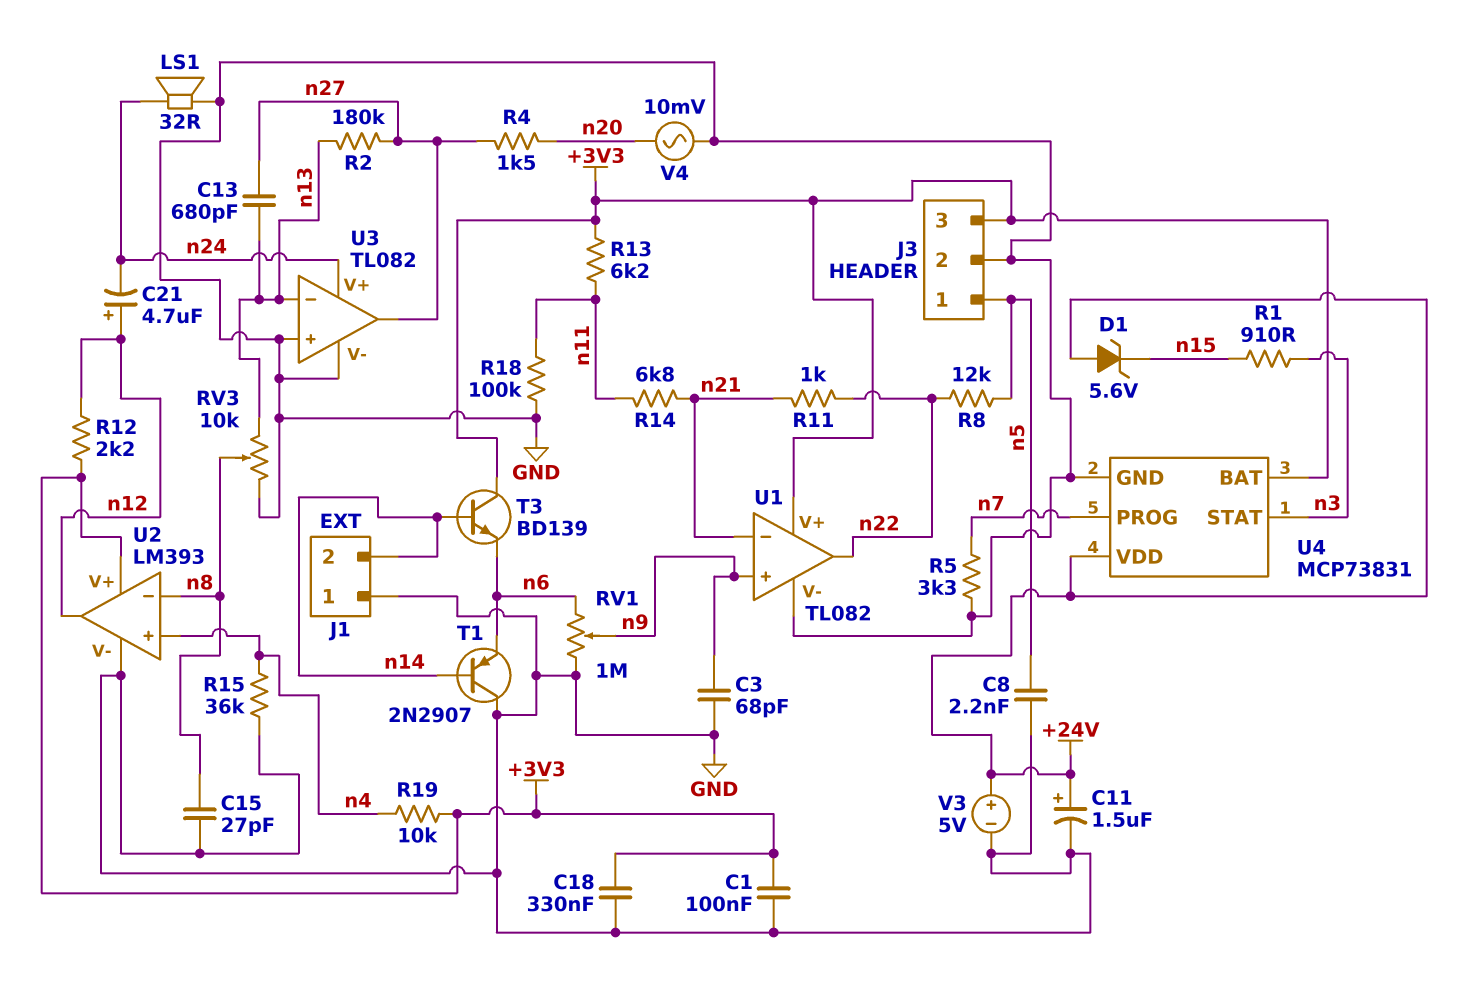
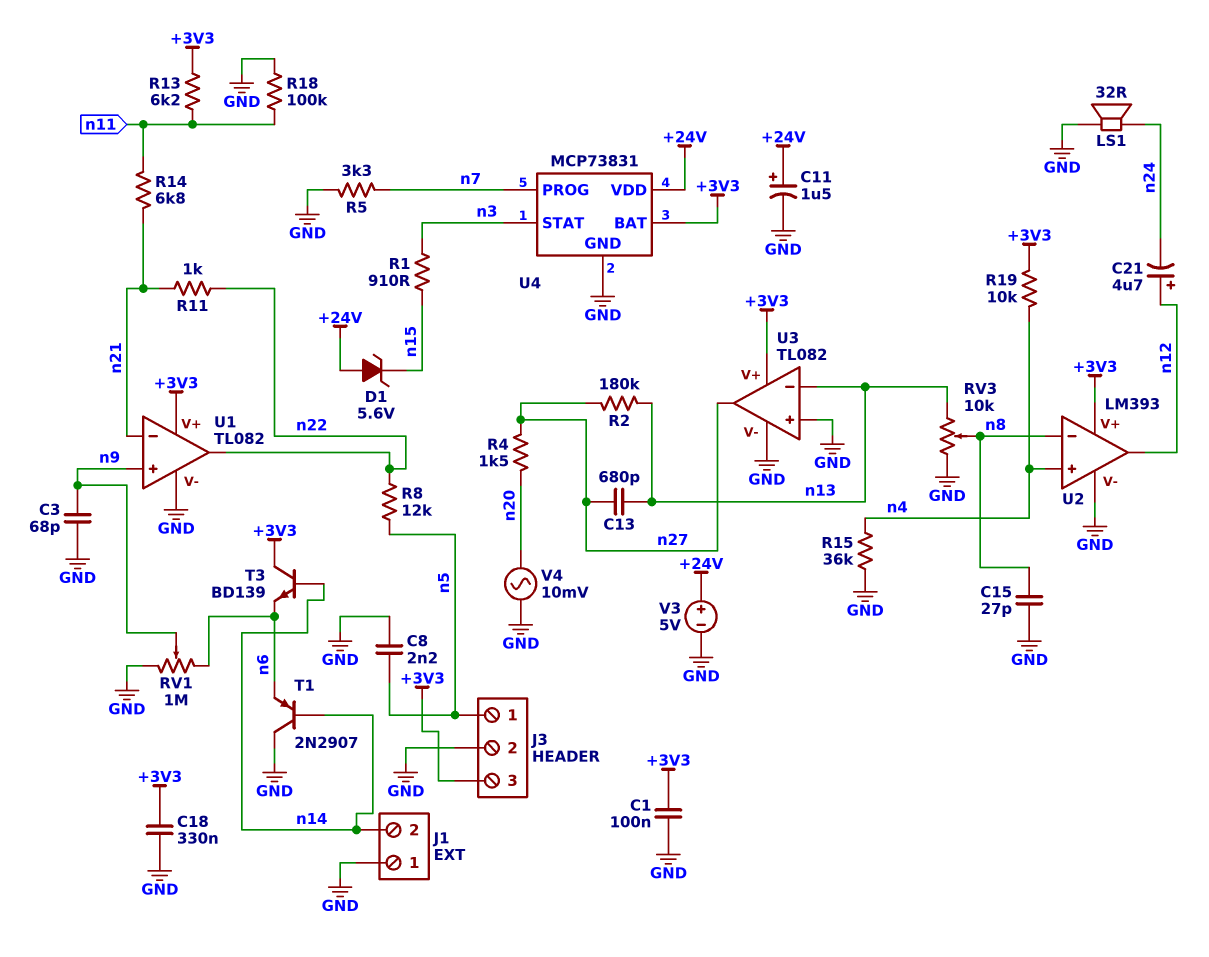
R12: 2.2k (+3V3, n12) -> none
U3 pin V+: n24 -> +3V3

